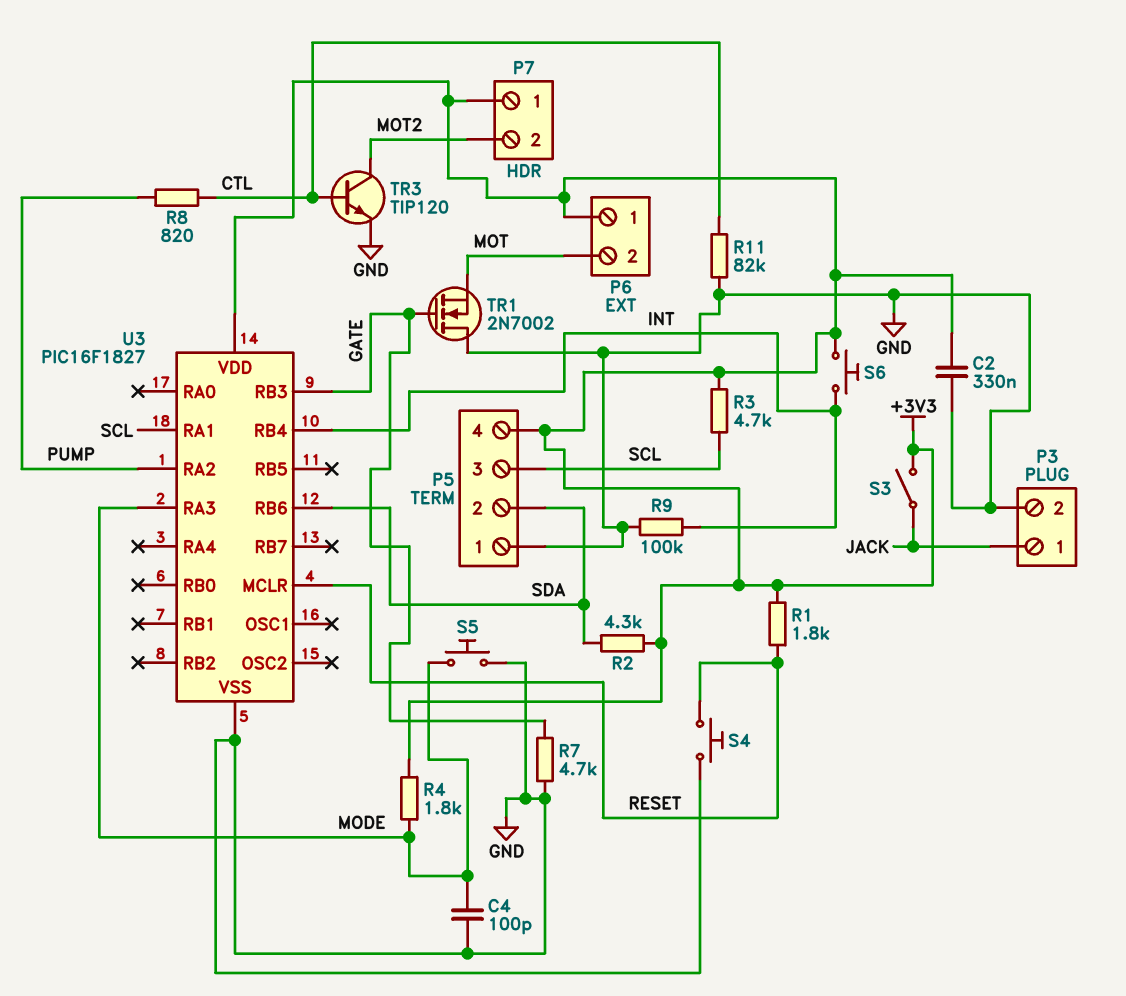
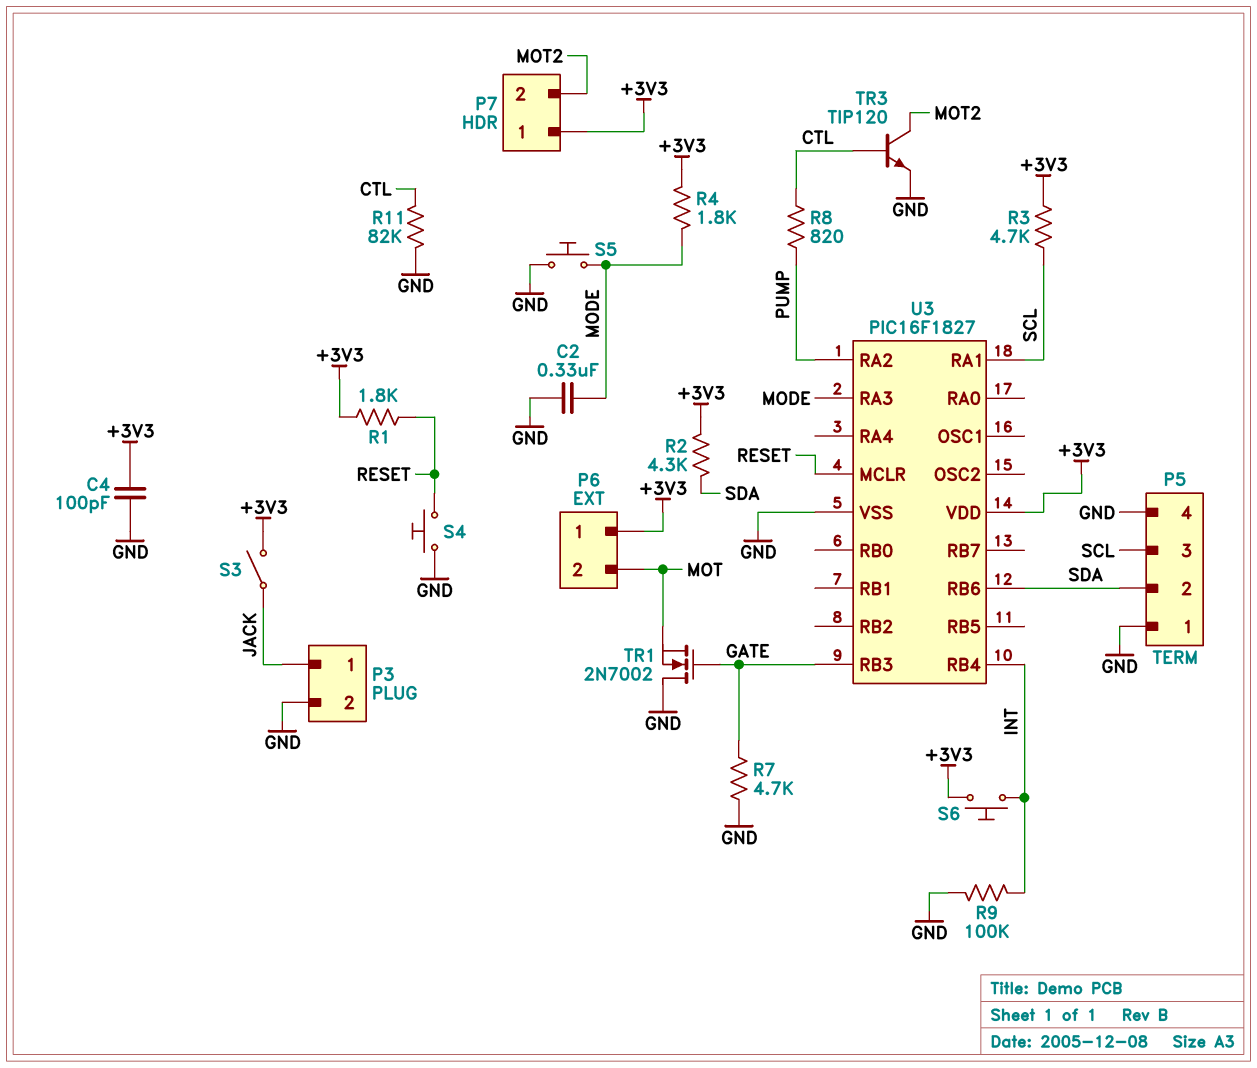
C2: 330nF (+3V3, GND) -> 330nF (GND, MODE)
C4: 100pF (GND, MODE) -> 100pF (+3V3, GND)
P5 pin 4: +3V3 -> GND

